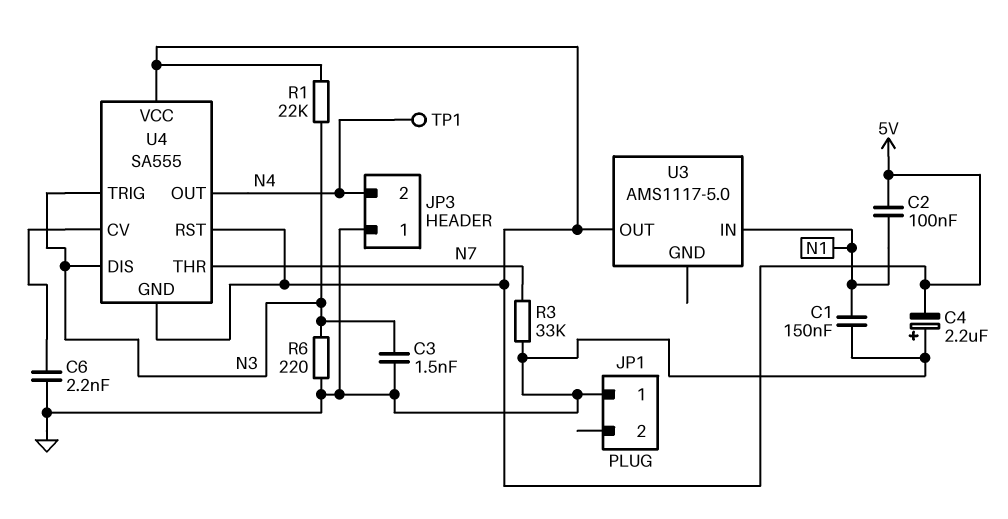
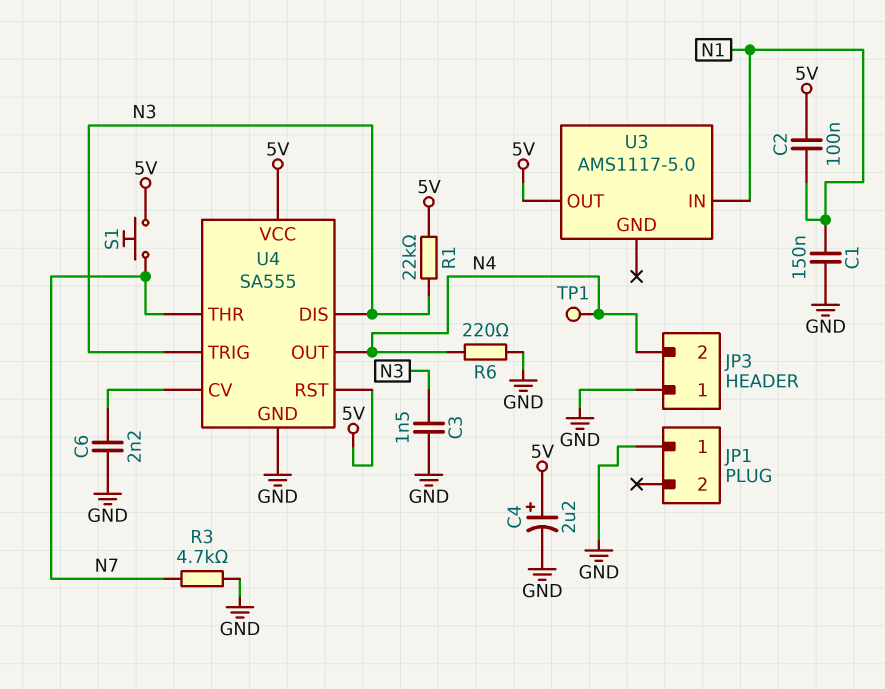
C4: 2.2uF (plus GND, minus 5V) -> 2.2uF (plus 5V, minus GND)
R3: 33k (GND, N7) -> 4.7k (GND, N7)
R6: 220 (GND, N3) -> 220 (GND, N4)
S1: none -> button (5V, N7)
U4 pin GND: 5V -> GND

